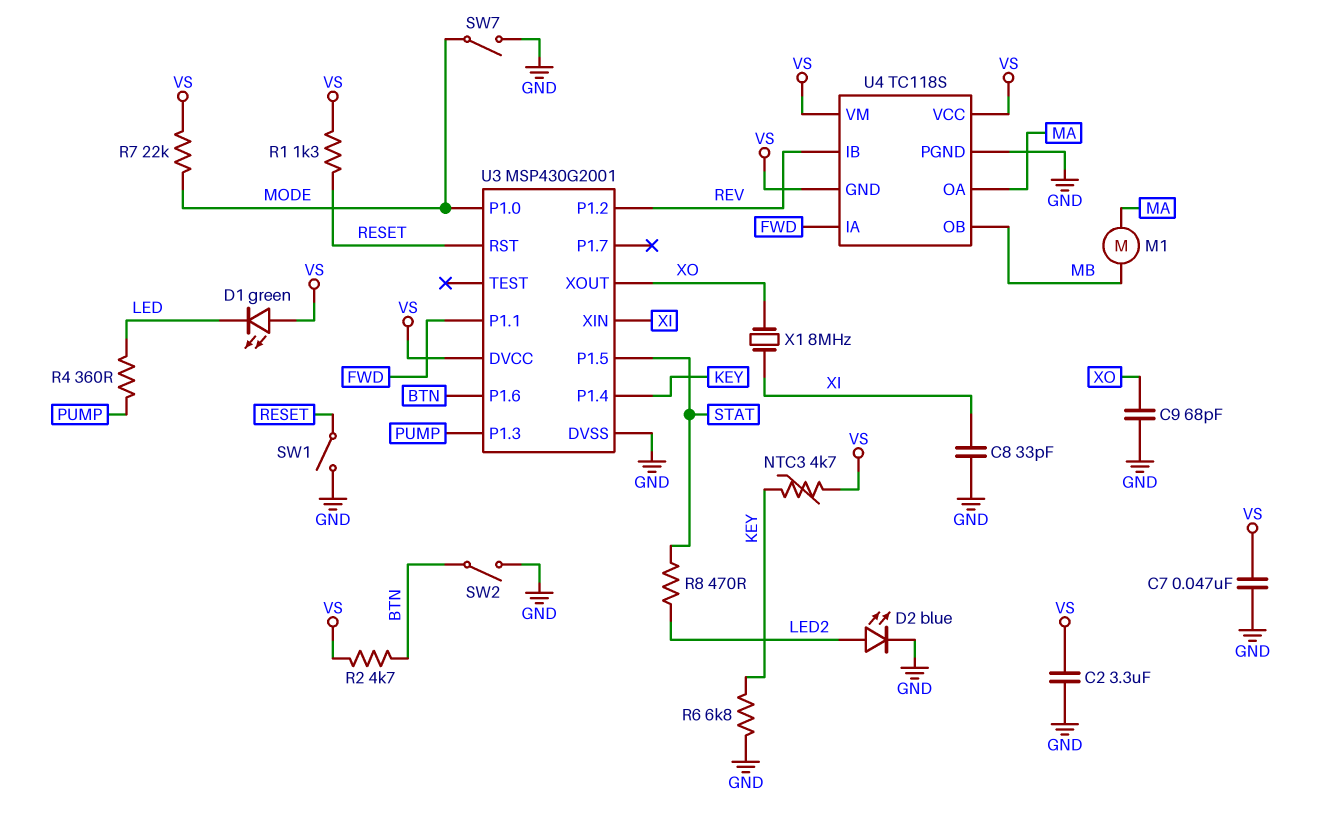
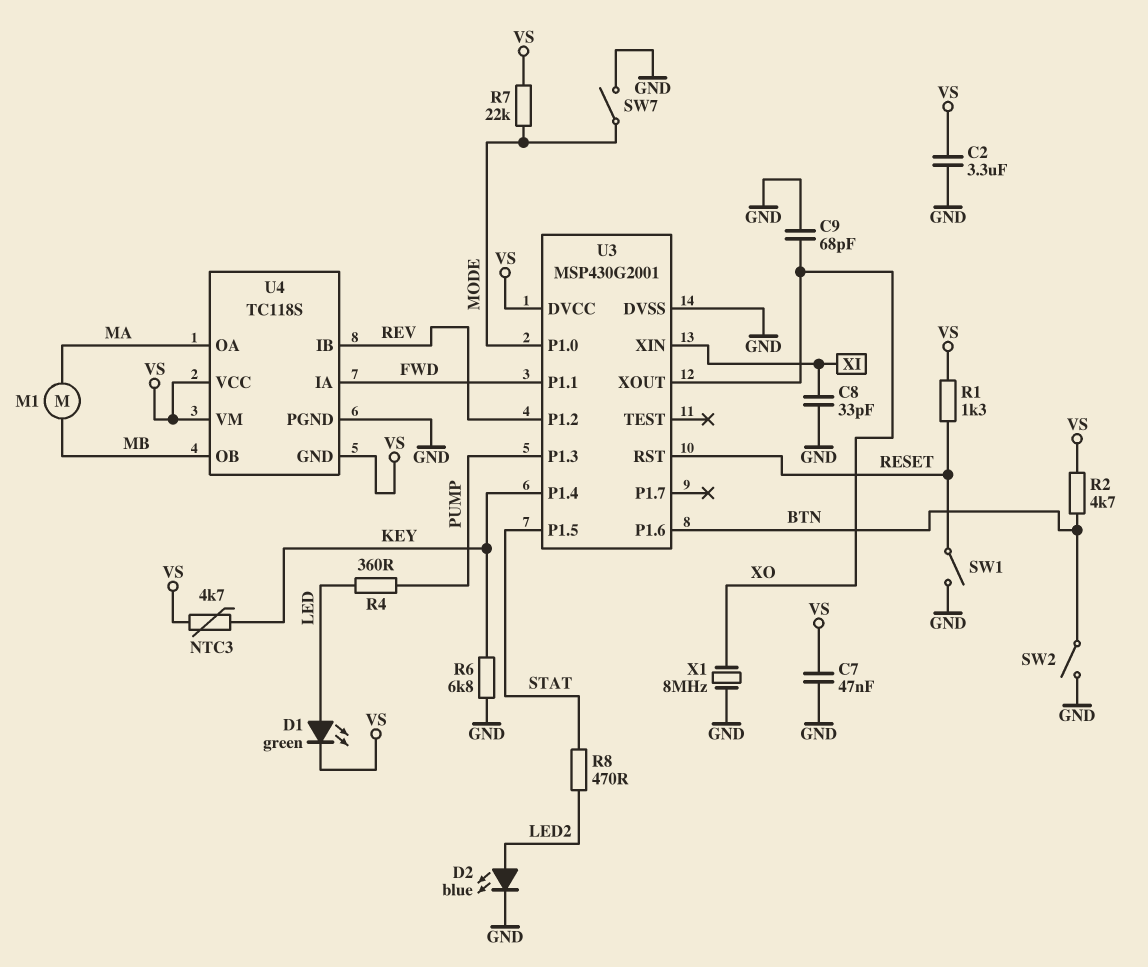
D1: LED green (A VS, K LED) -> LED green (A LED, K VS)
X1: 8MHz (XI, XO) -> 8MHz (GND, XO)

